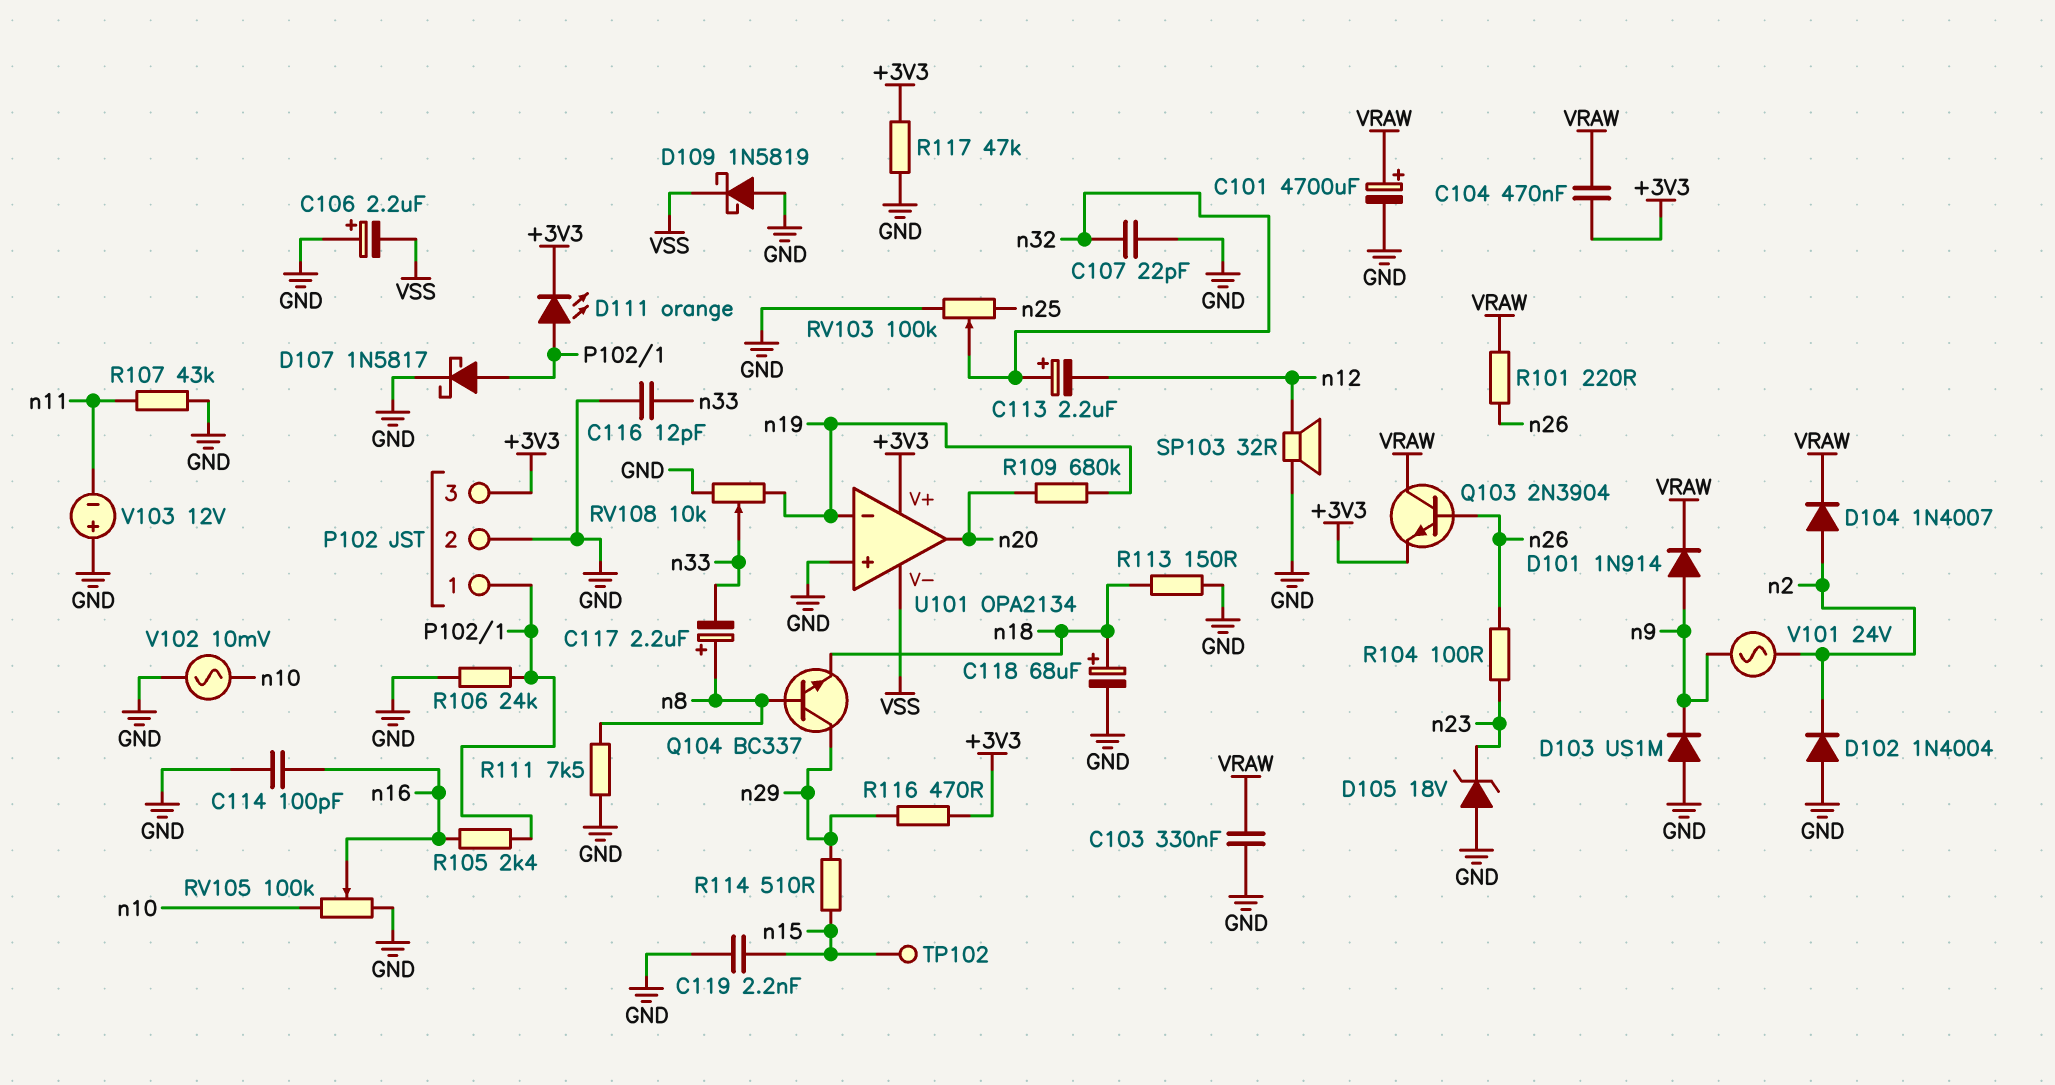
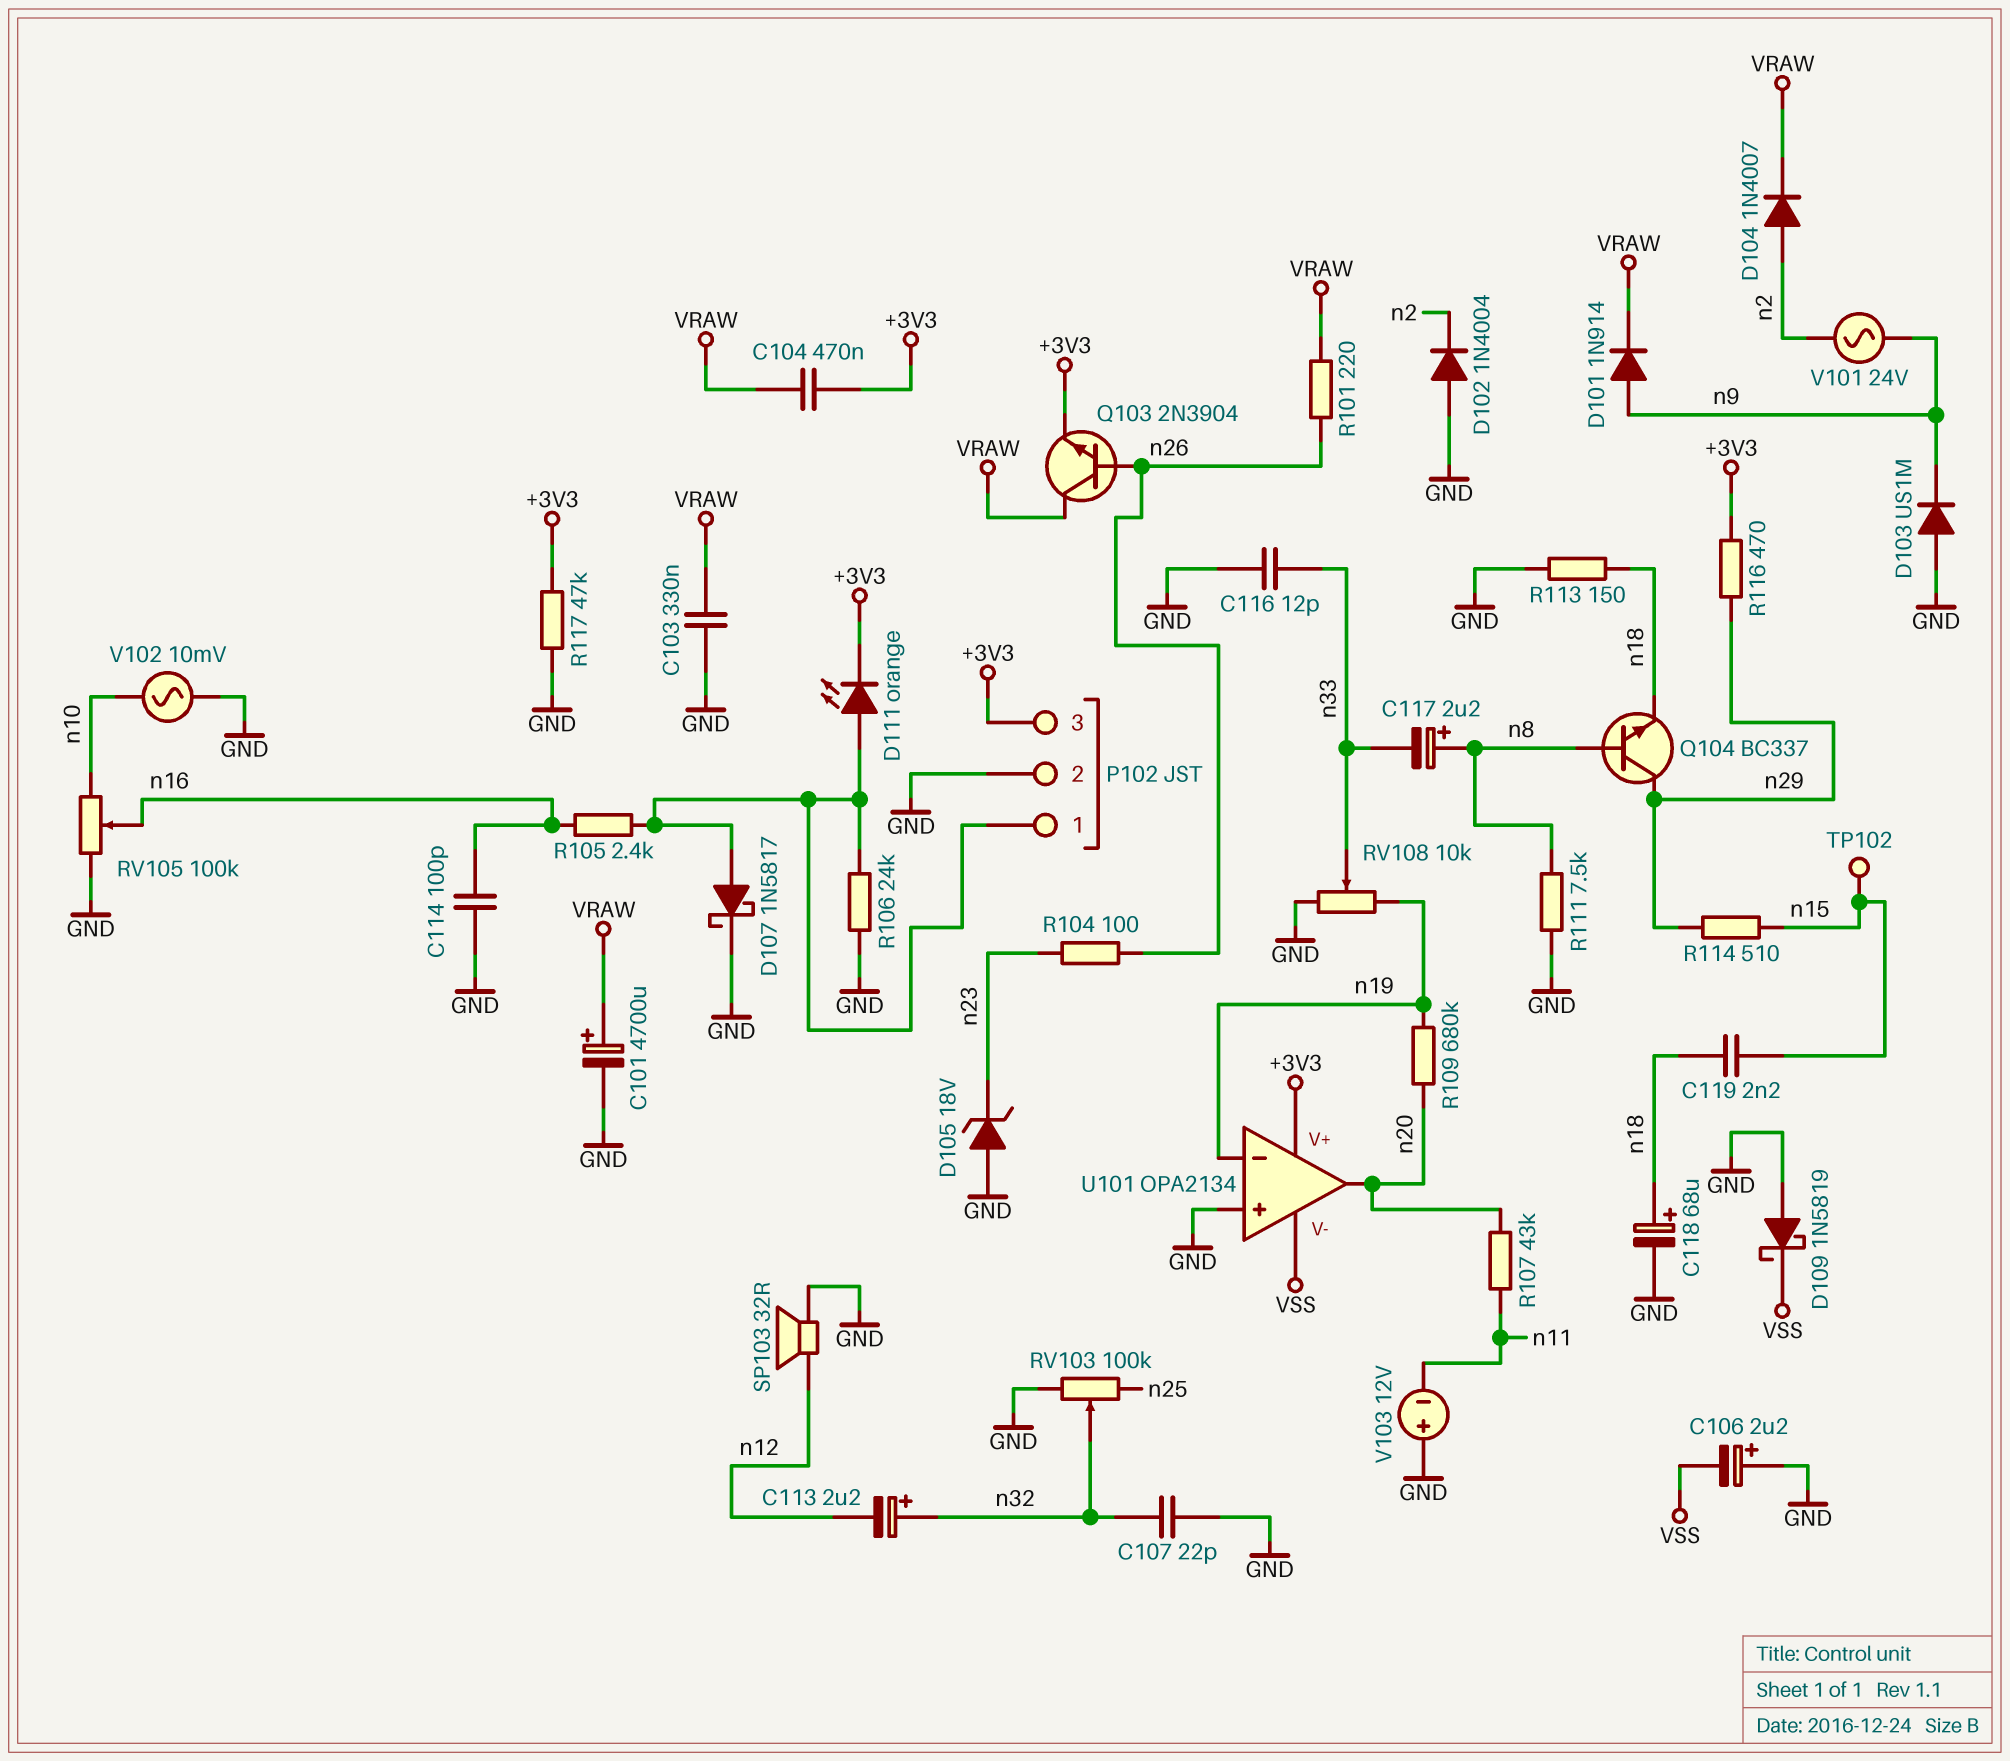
C119: 2.2nF (GND, n15) -> 2.2nF (n15, n18)
R107: 43k (GND, n11) -> 43k (n11, n20)

